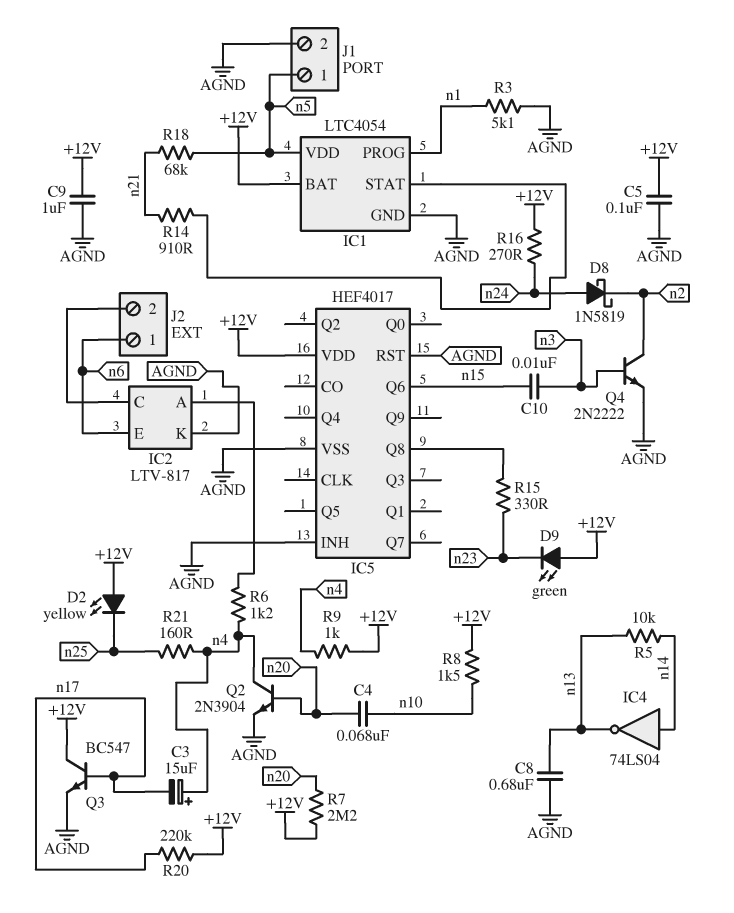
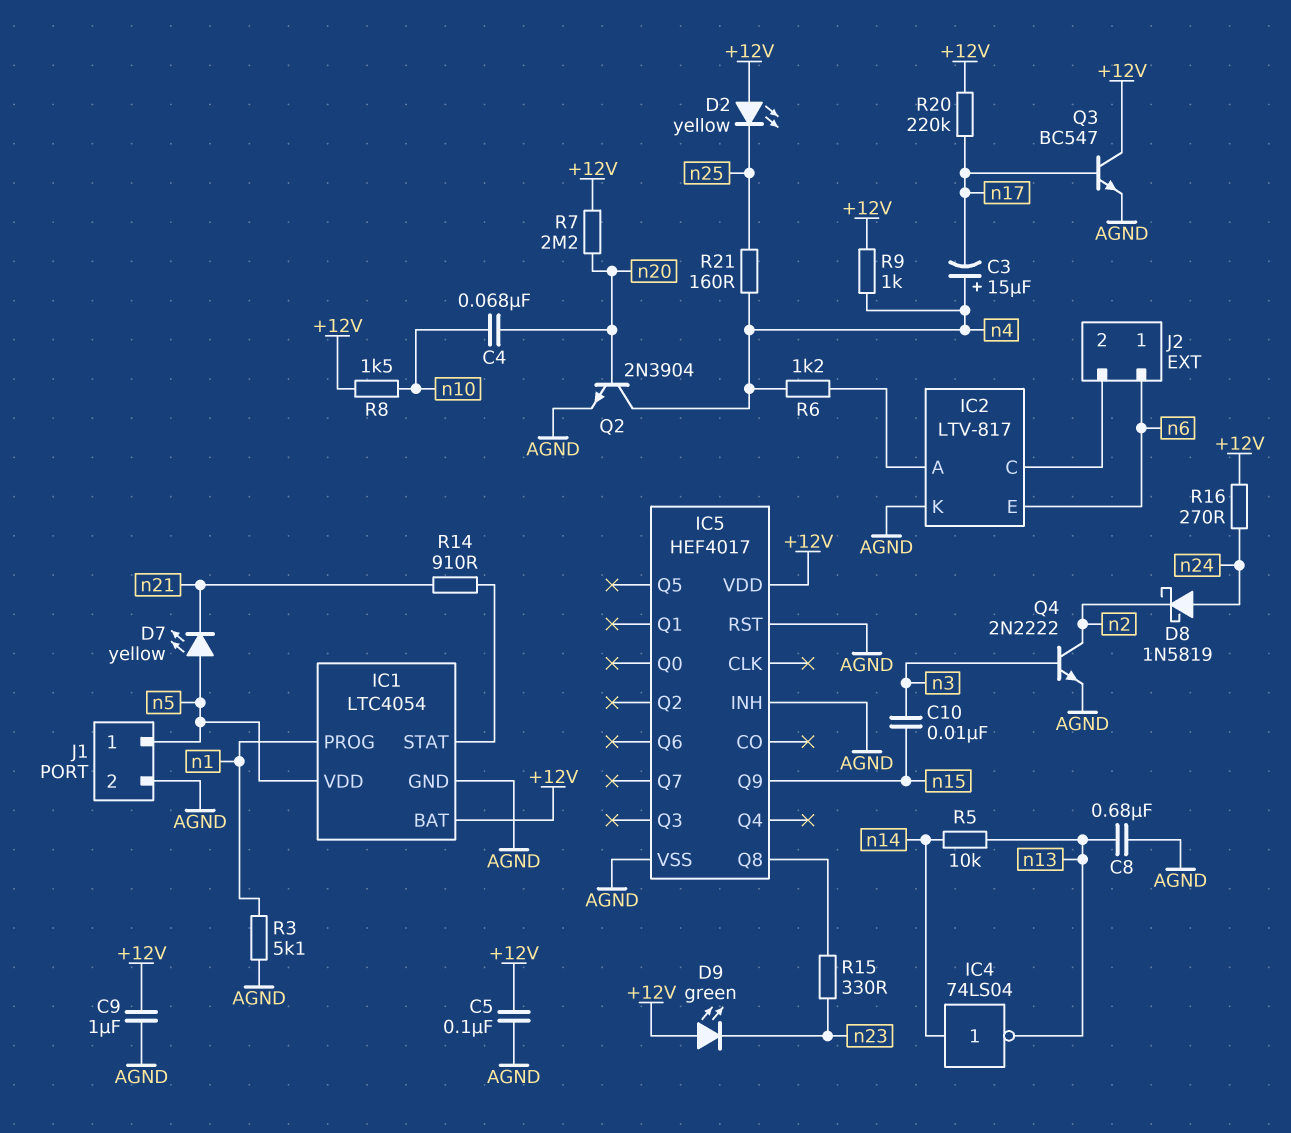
D7: none -> LED yellow (A n5, K n21)
IC5 pin Q6: n15 -> none
IC5 pin Q9: none -> n15
R18: 68k (n5, n21) -> none

